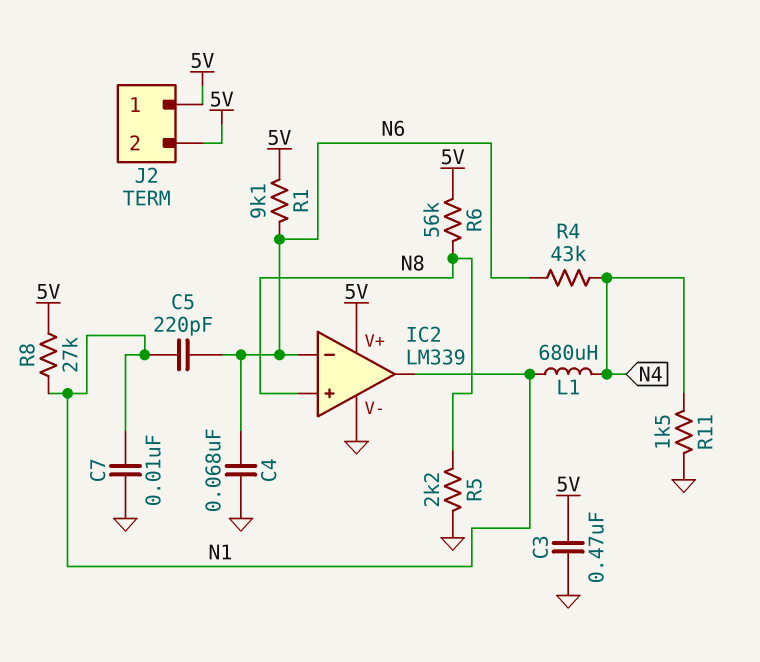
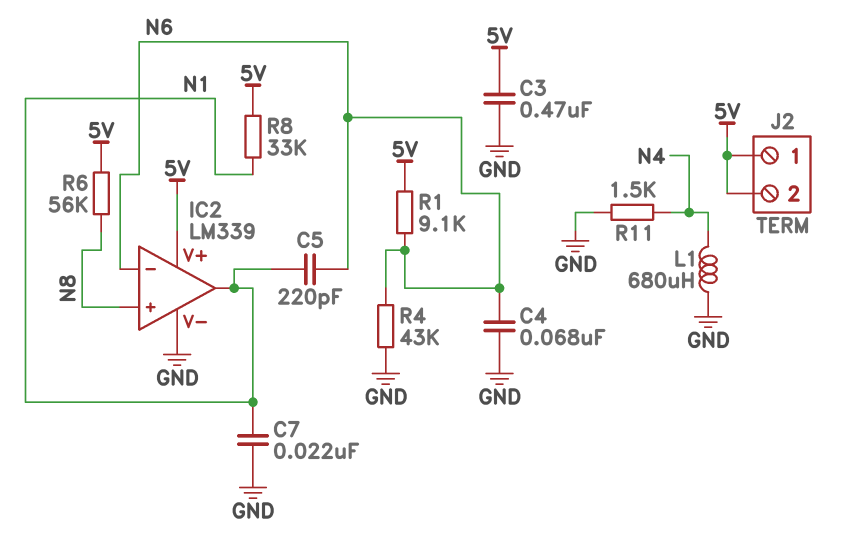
C7: 10nF (GND, N1) -> 22nF (GND, N1)
L1: 680uH (N1, N4) -> 680uH (GND, N4)
R4: 43k (N4, N6) -> 43k (GND, N6)
R5: 2.2k (GND, N8) -> none
R8: 27k (5V, N1) -> 33k (5V, N1)

